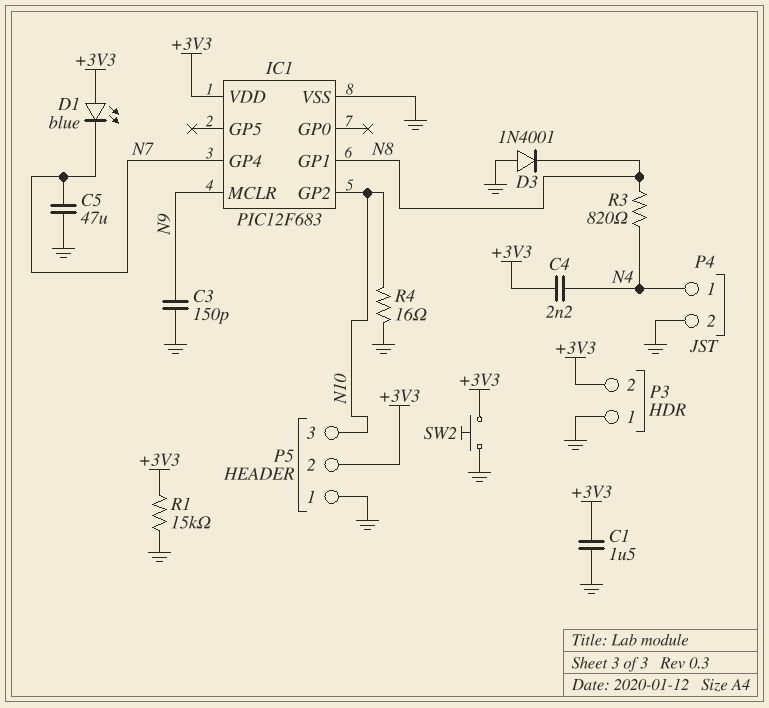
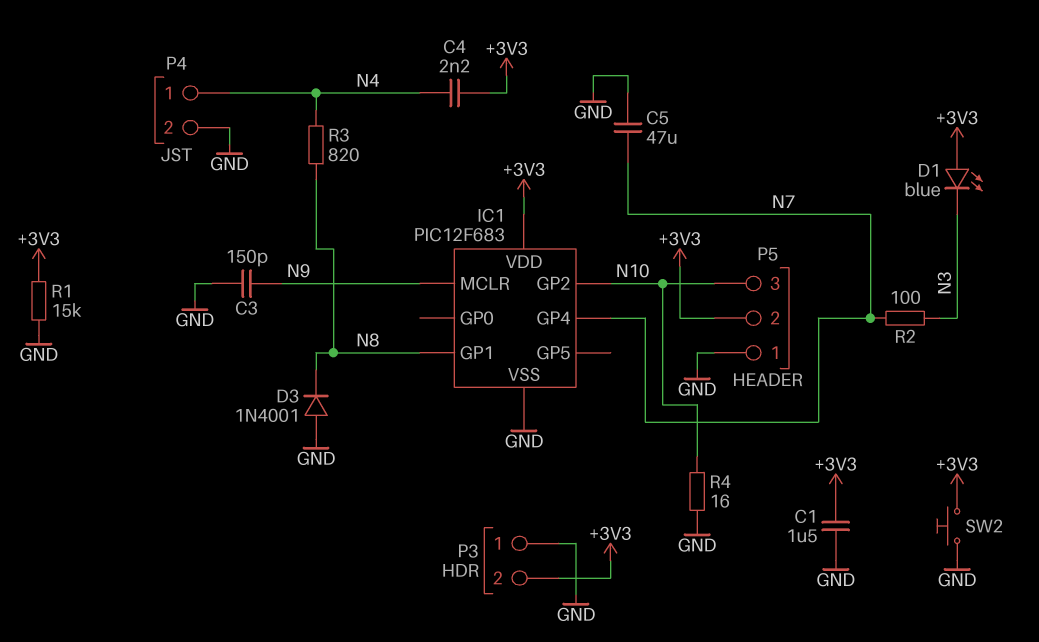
D1: LED blue (A +3V3, K N7) -> LED blue (A +3V3, K N3)
R2: none -> 100 (N3, N7)

